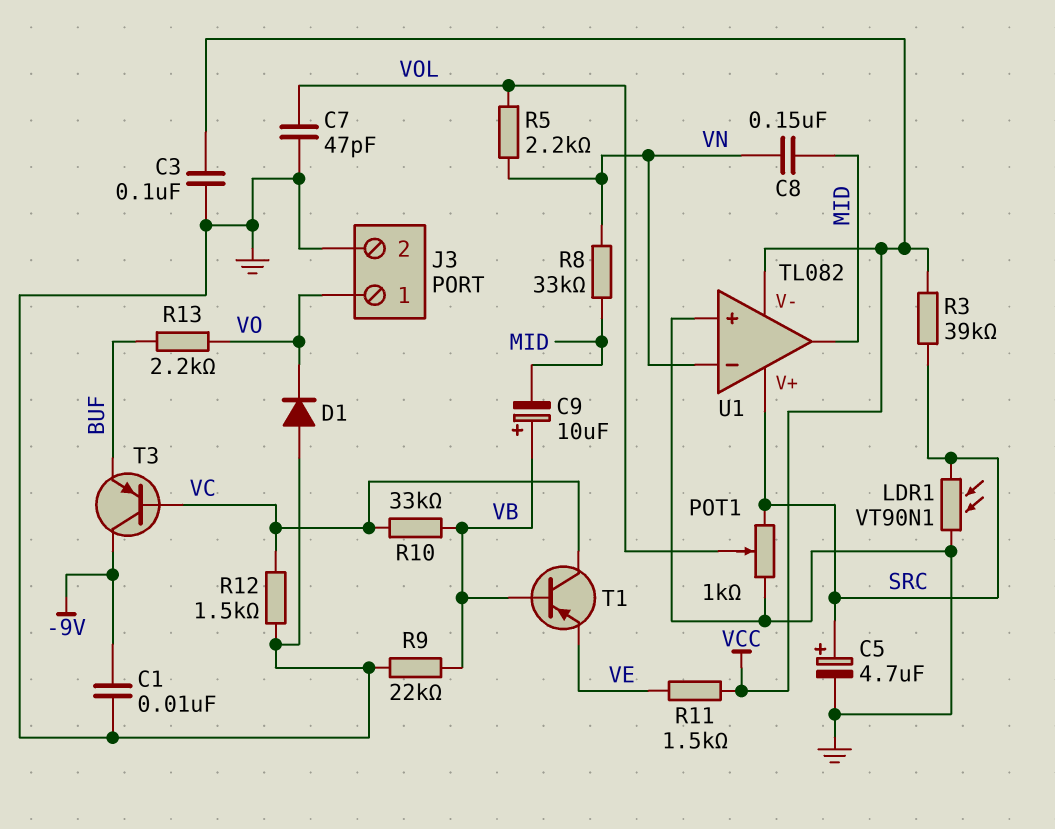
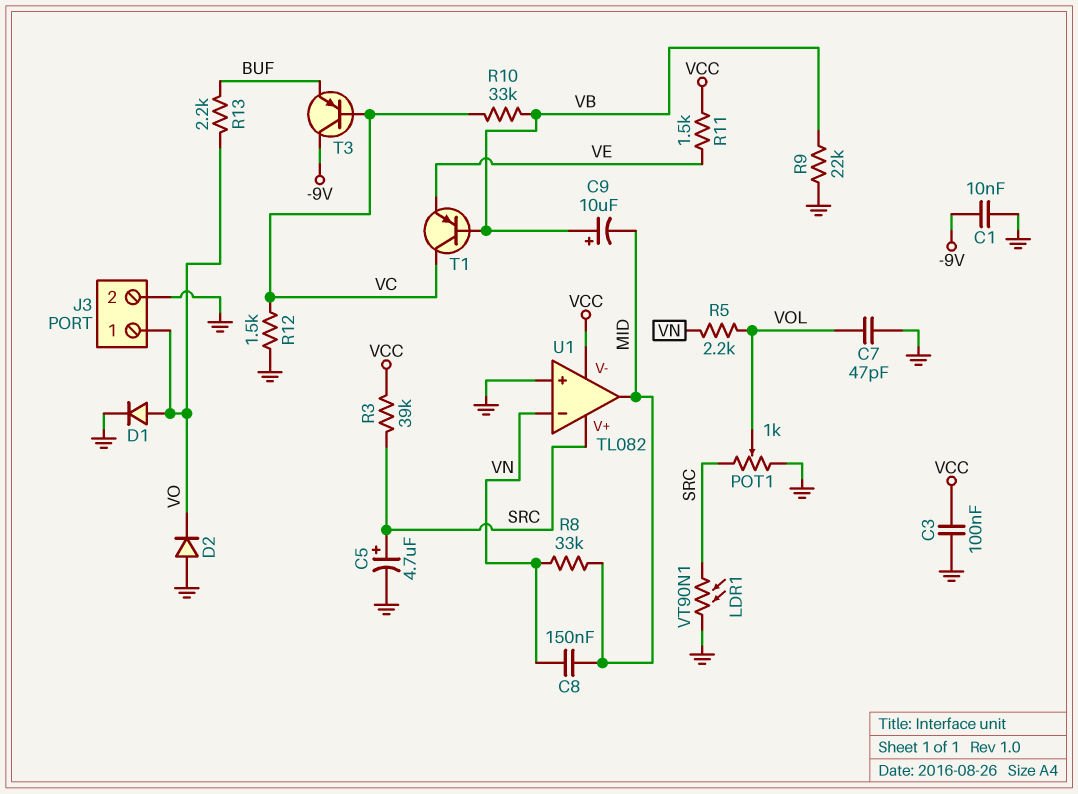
D1: diode (A GND, K VO) -> diode (A VO, K GND)
D2: none -> diode (A GND, K VO)

